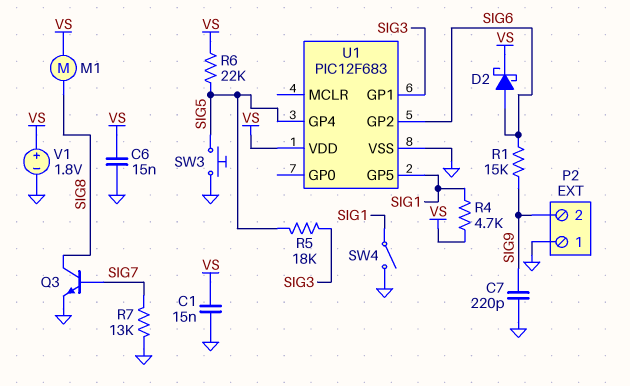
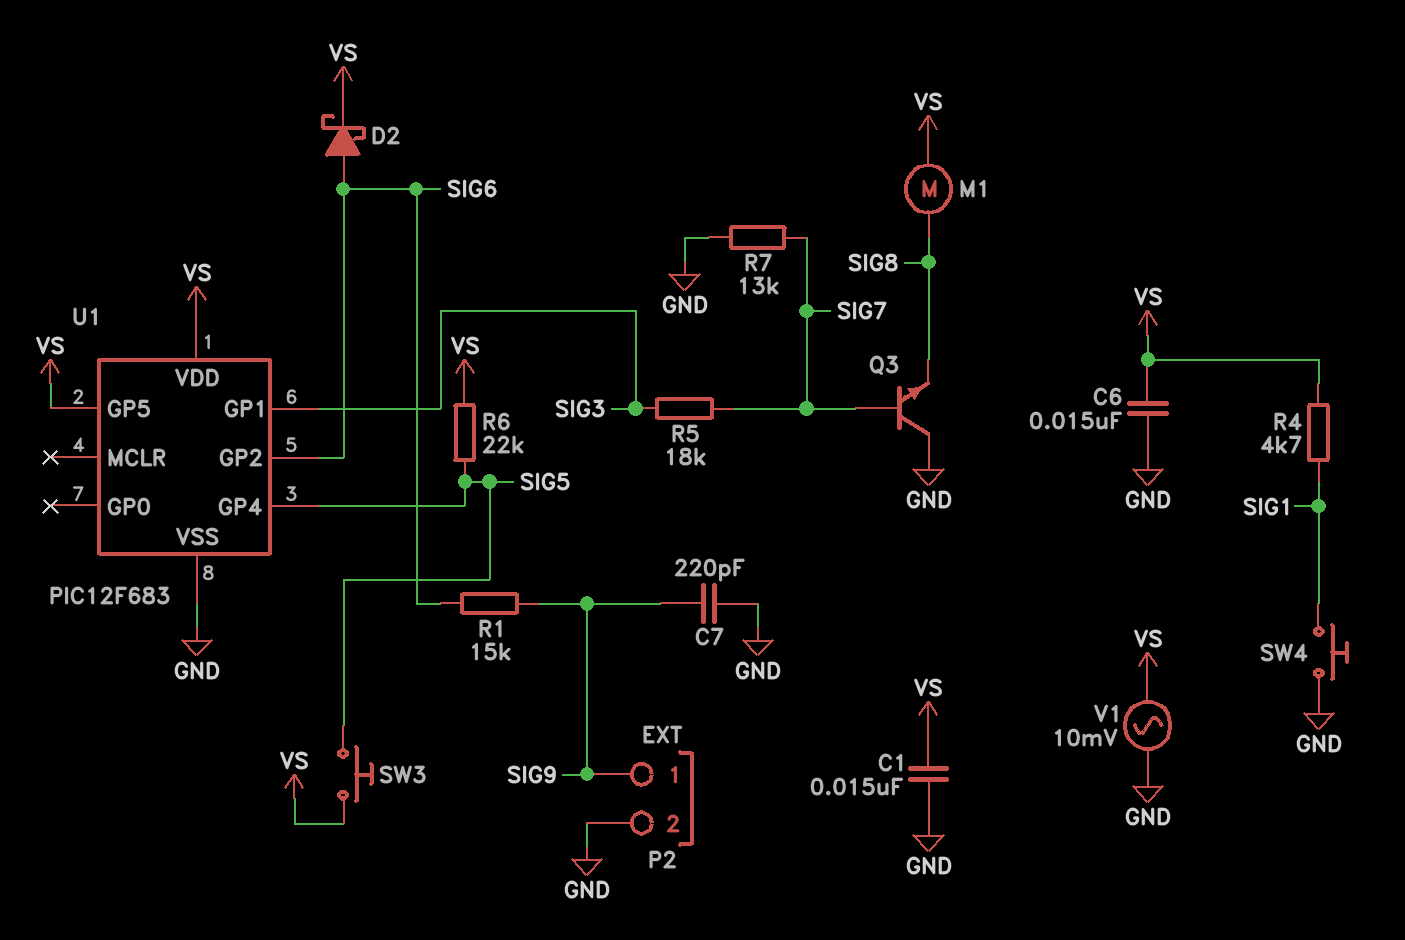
P2 pin 1: GND -> SIG9
P2 pin 2: SIG9 -> GND
Q3: NPN (B SIG7, C SIG8, E GND) -> NPN (B SIG7, C GND, E SIG8)
R5: 18k (SIG3, SIG5) -> 18k (SIG3, SIG7)
SW3: button (GND, SIG5) -> button (SIG5, VS)
SW4: switch (GND, SIG1) -> button (GND, SIG1)
U1 pin GP5: SIG1 -> VS
V1: 1.8V (plus VS, minus GND) -> AC 10mV (GND, VS)

